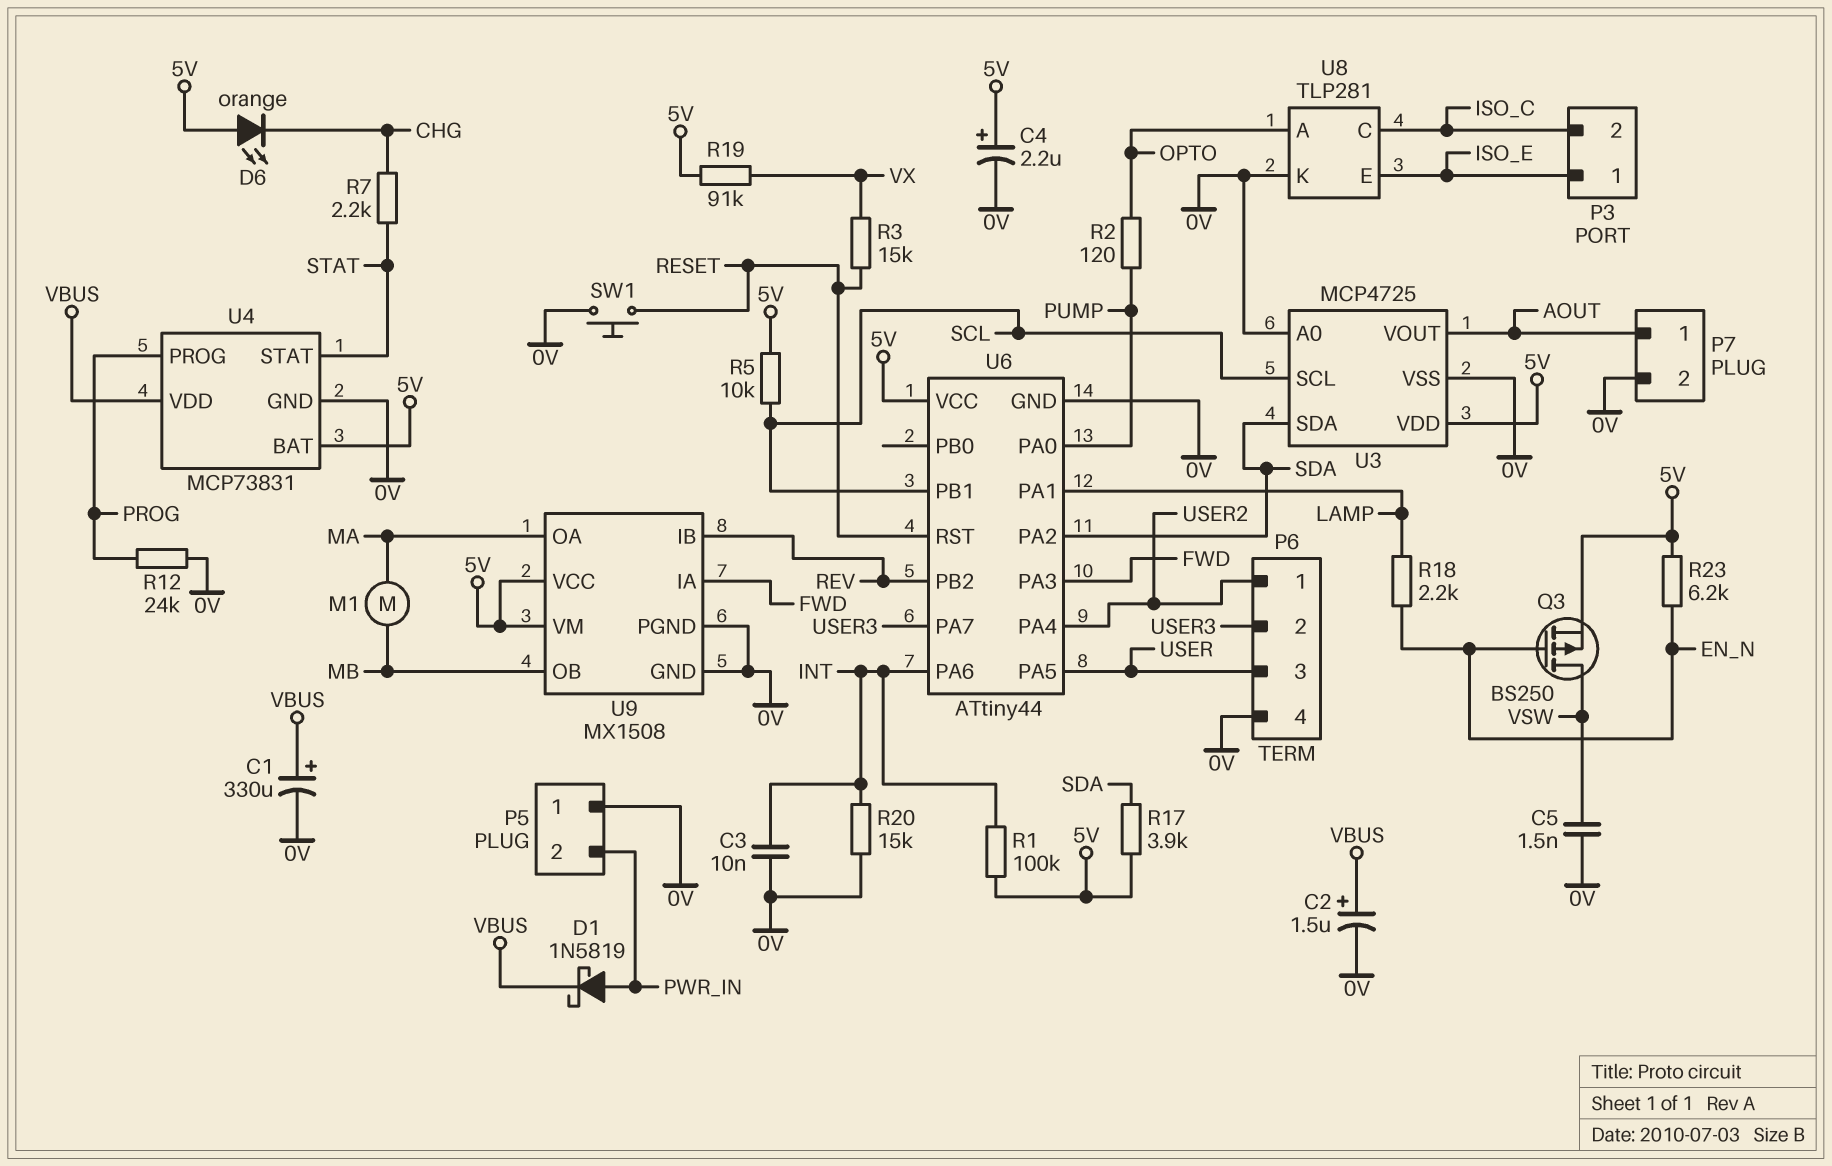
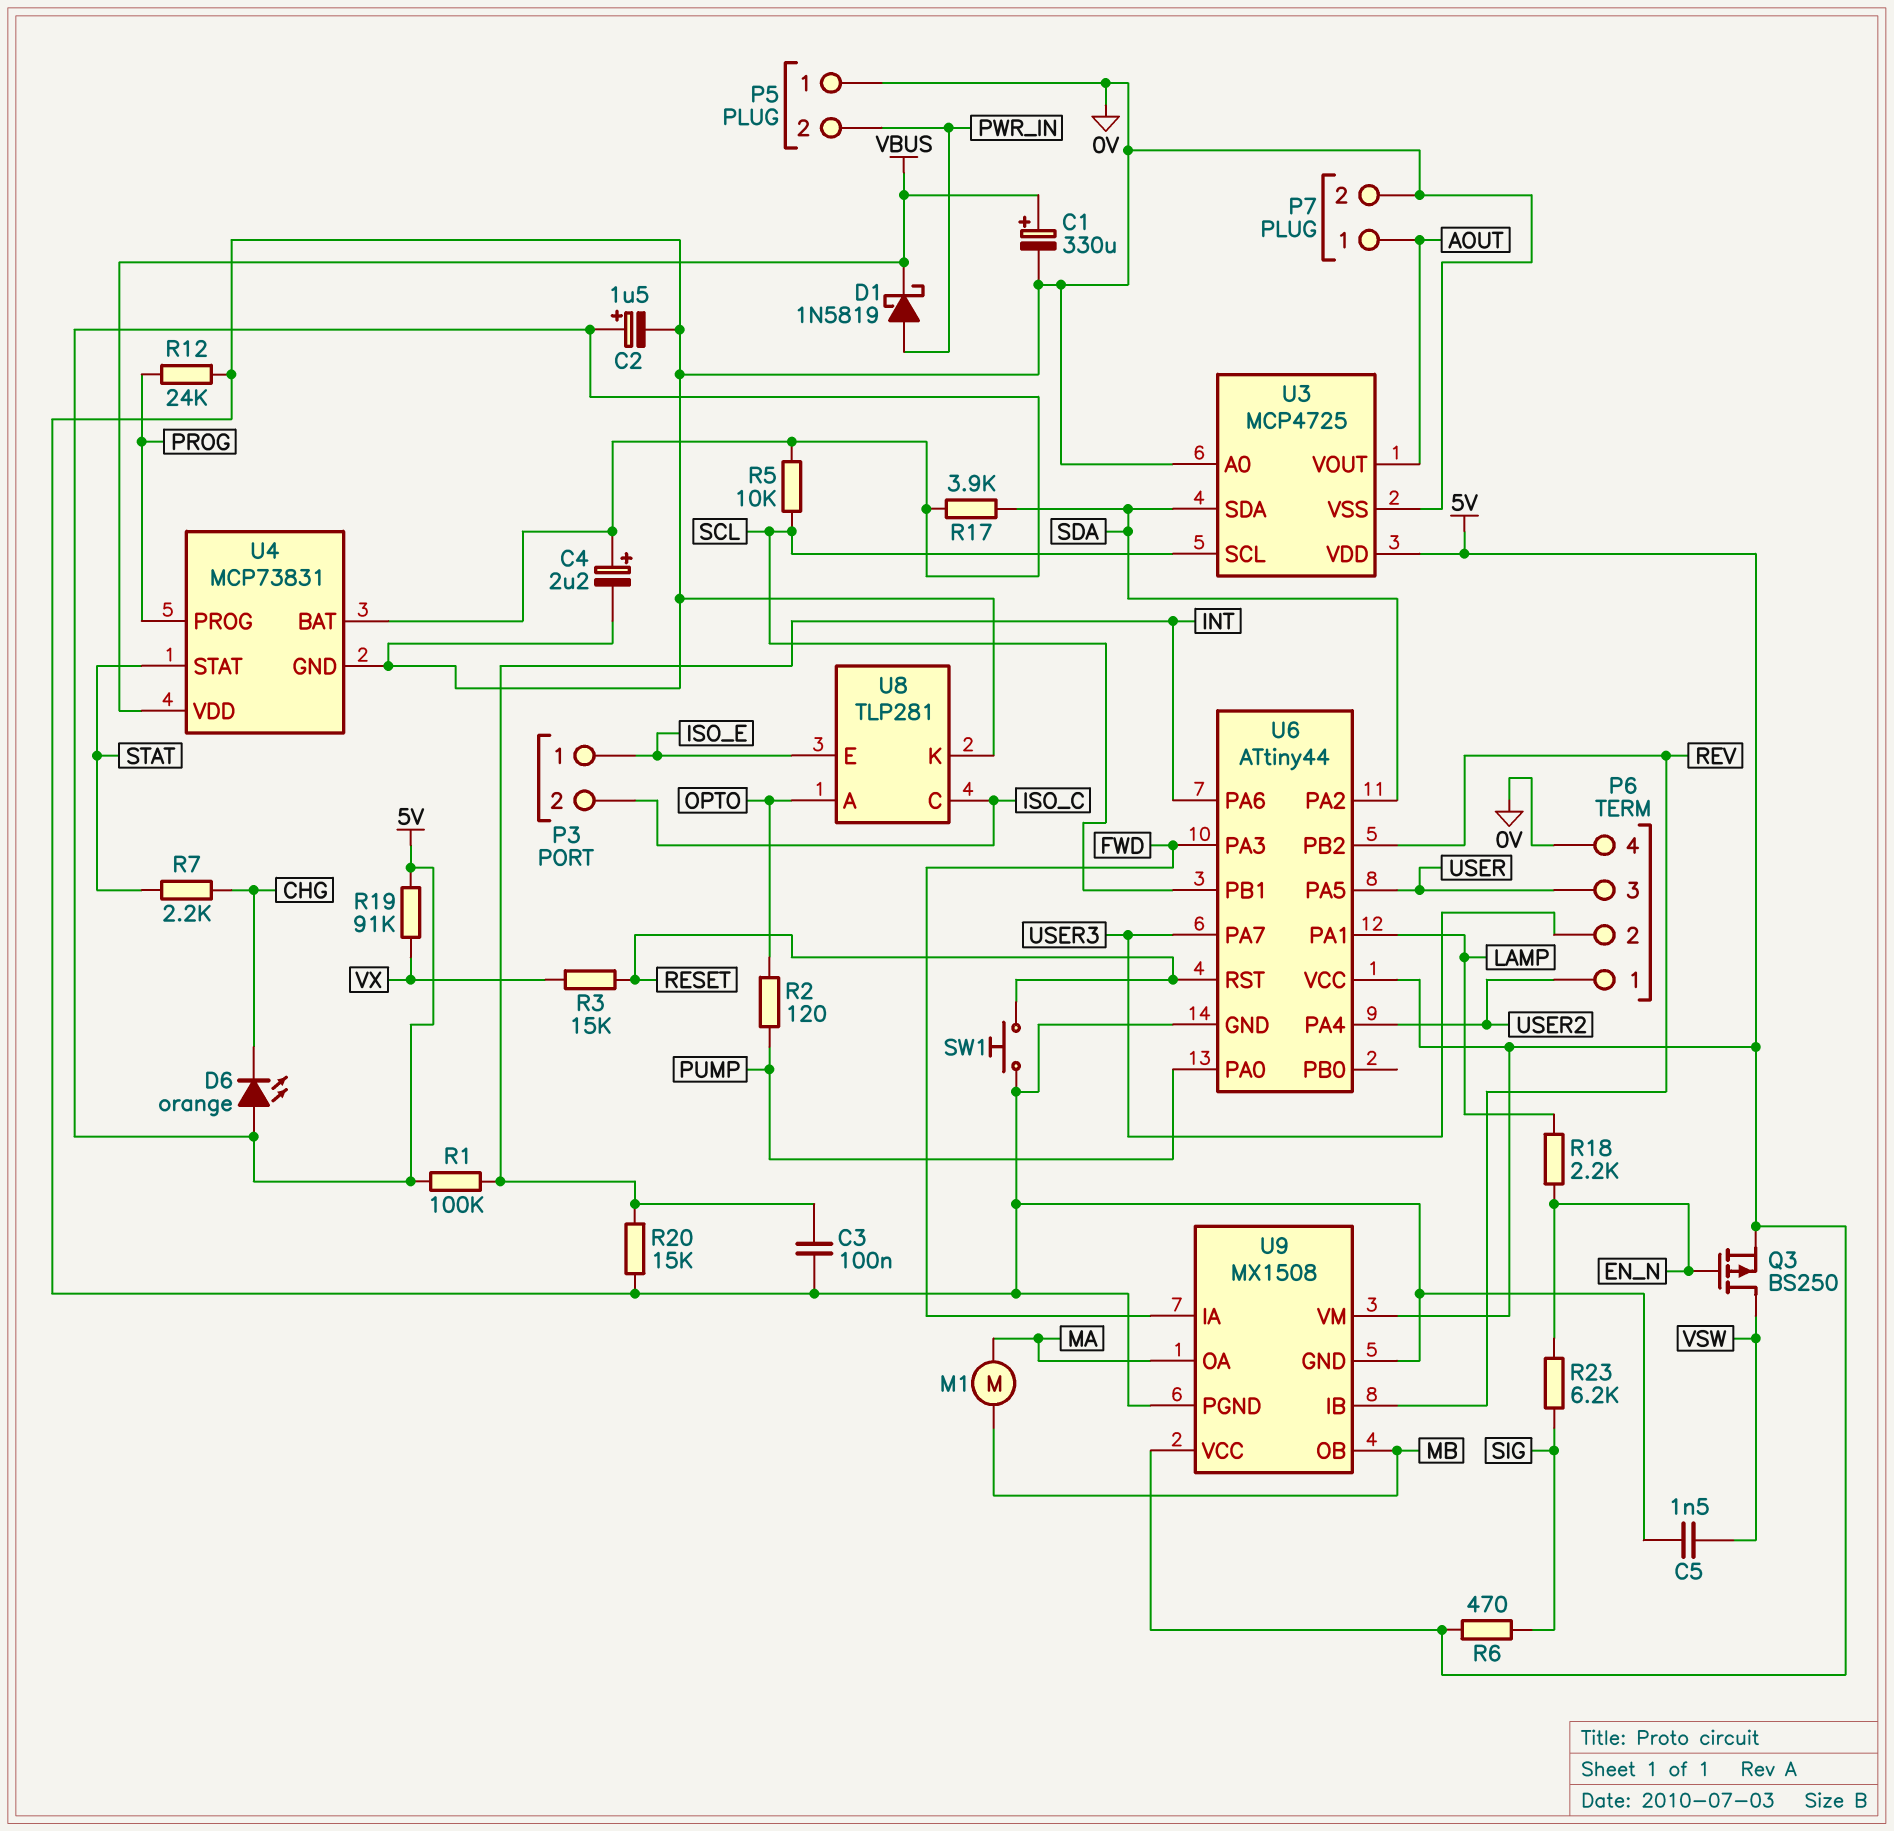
C2: 1.5uF (plus VBUS, minus 0V) -> 1.5uF (plus 5V, minus 0V)
C3: 10nF (0V, INT) -> 100nF (0V, INT)
R6: none -> 470 (5V, SIG)
R23: 6.2k (5V, EN_N) -> 6.2k (EN_N, SIG)

